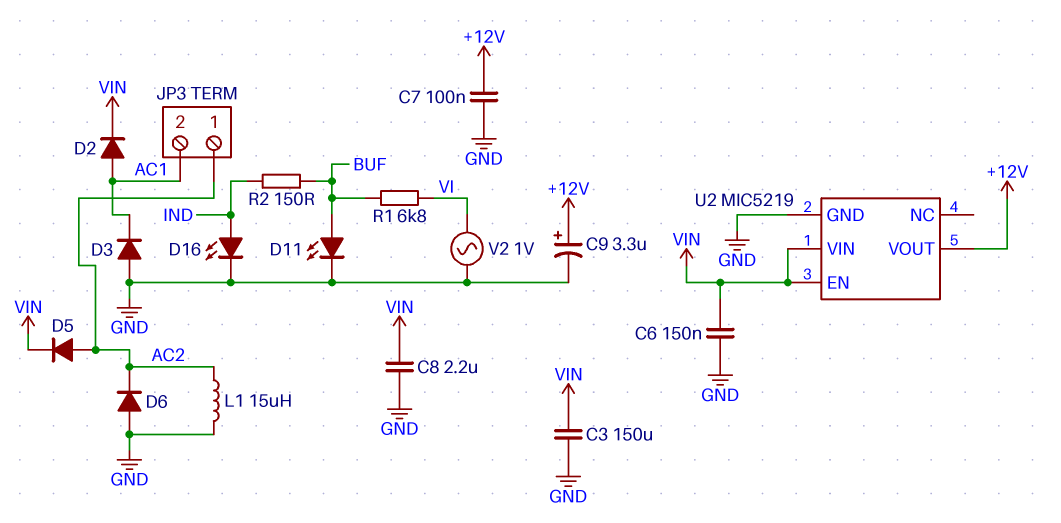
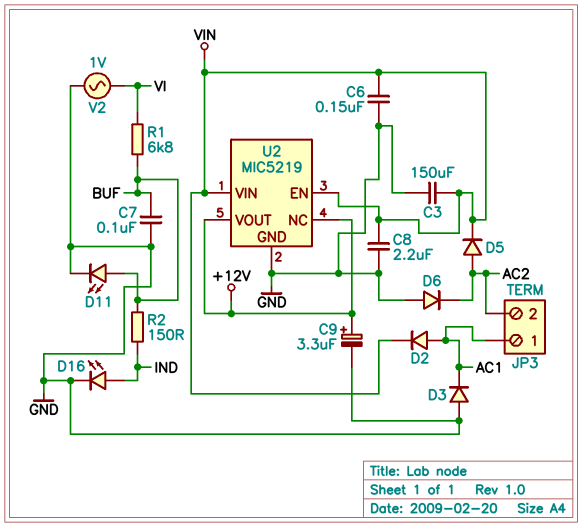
C7: 100nF (+12V, GND) -> 100nF (BUF, GND)
JP3 pin 1: AC2 -> AC1
JP3 pin 2: AC1 -> AC2
L1: 15uH (AC2, GND) -> none
U2 pin NC: none -> +12V

